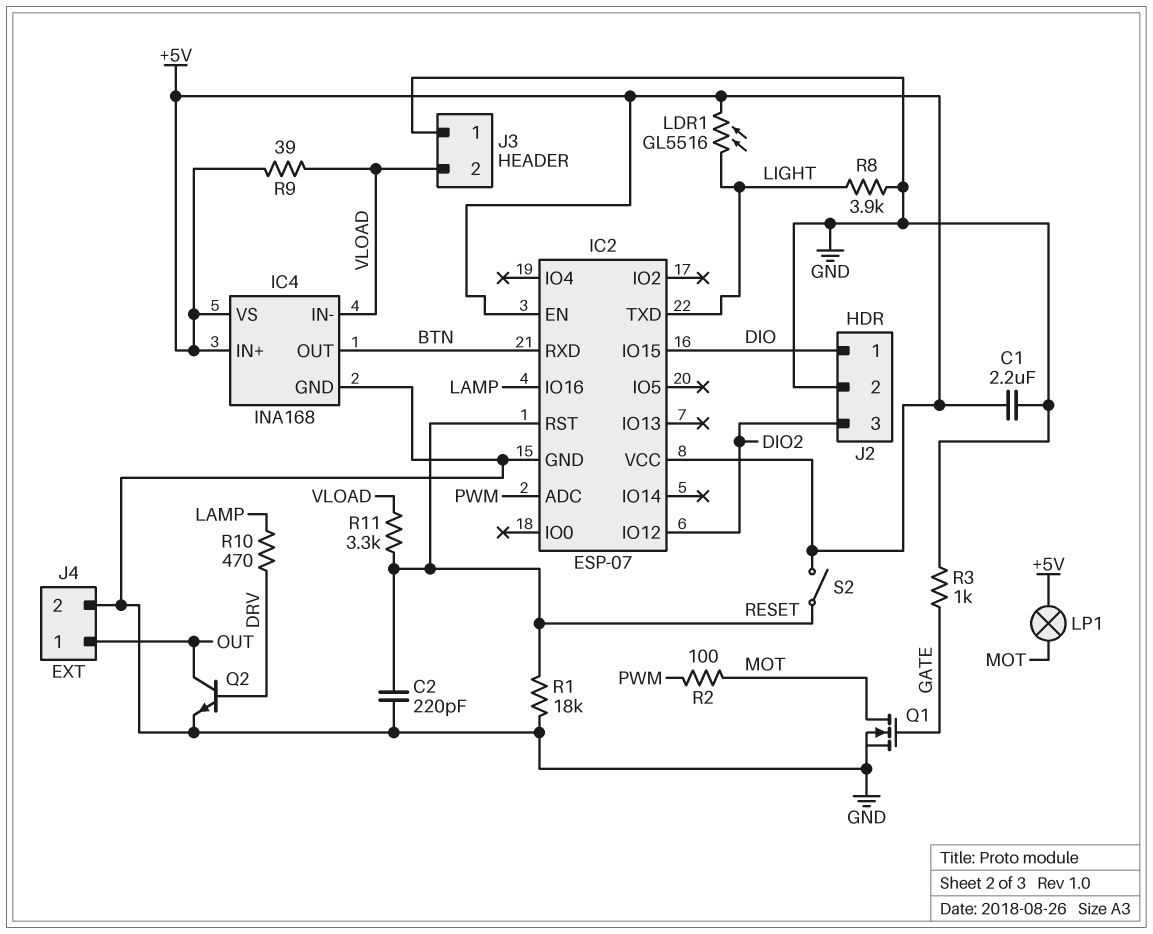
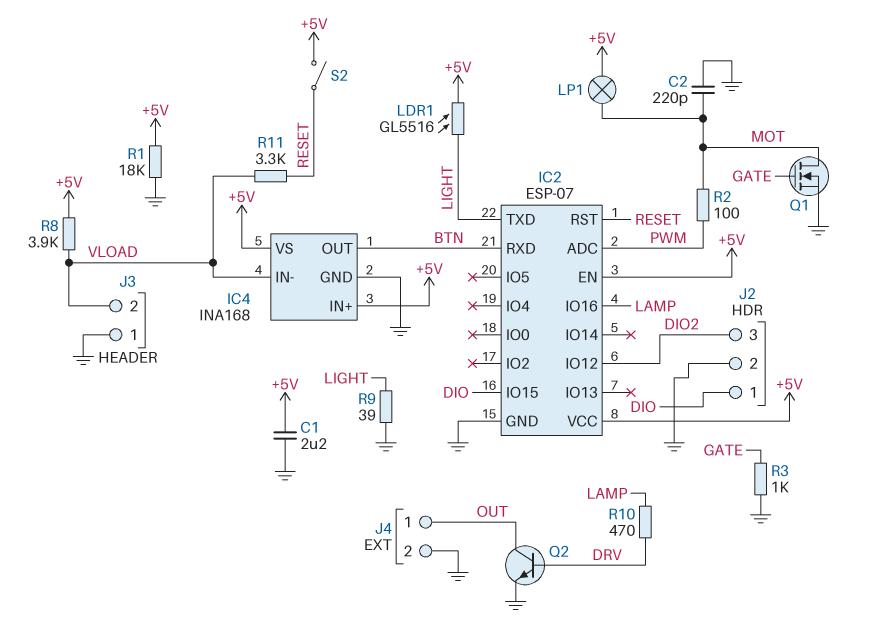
C2: 220pF (GND, RESET) -> 220pF (GND, MOT)
R1: 18k (GND, RESET) -> 18k (+5V, GND)
R8: 3.9k (GND, LIGHT) -> 3.9k (+5V, VLOAD)
R9: 39 (+5V, VLOAD) -> 39 (GND, LIGHT)

